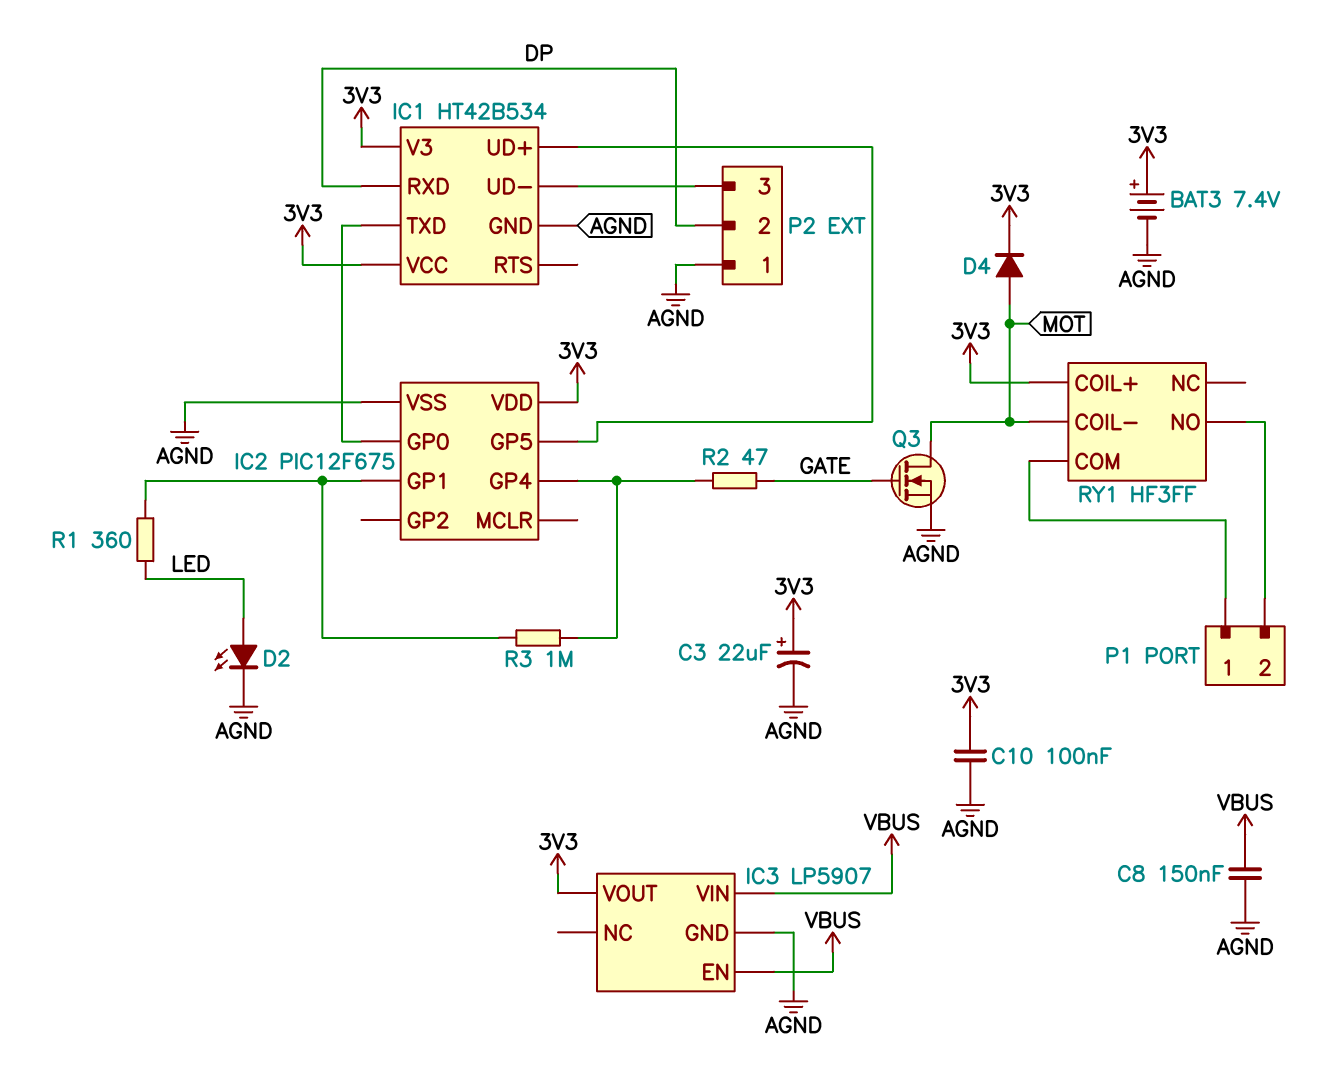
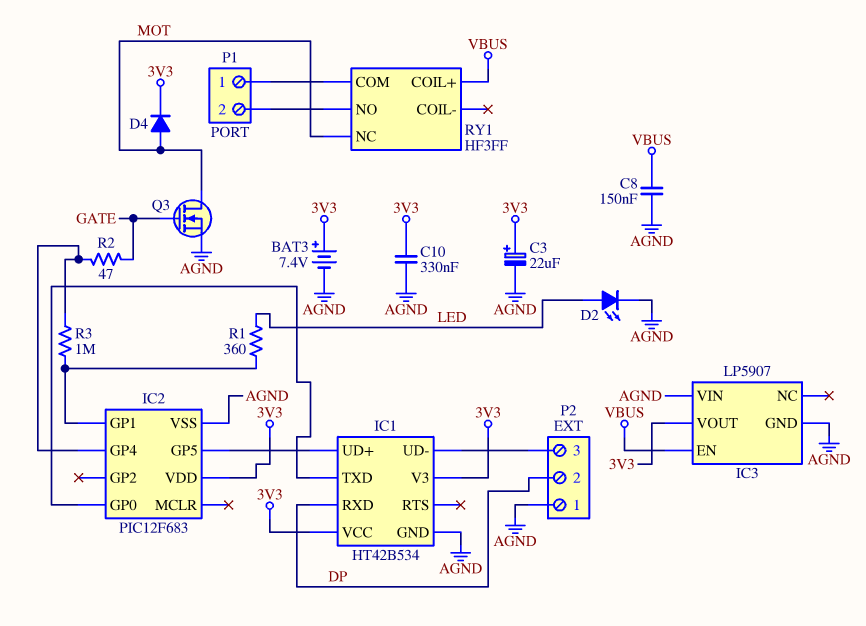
C10: 100nF (3V3, AGND) -> 330nF (3V3, AGND)
IC2: PIC12F675 -> PIC12F683
IC3 pin VIN: VBUS -> AGND
RY1 pin COIL+: 3V3 -> VBUS
RY1 pin COIL-: MOT -> none
RY1 pin NC: none -> MOT

